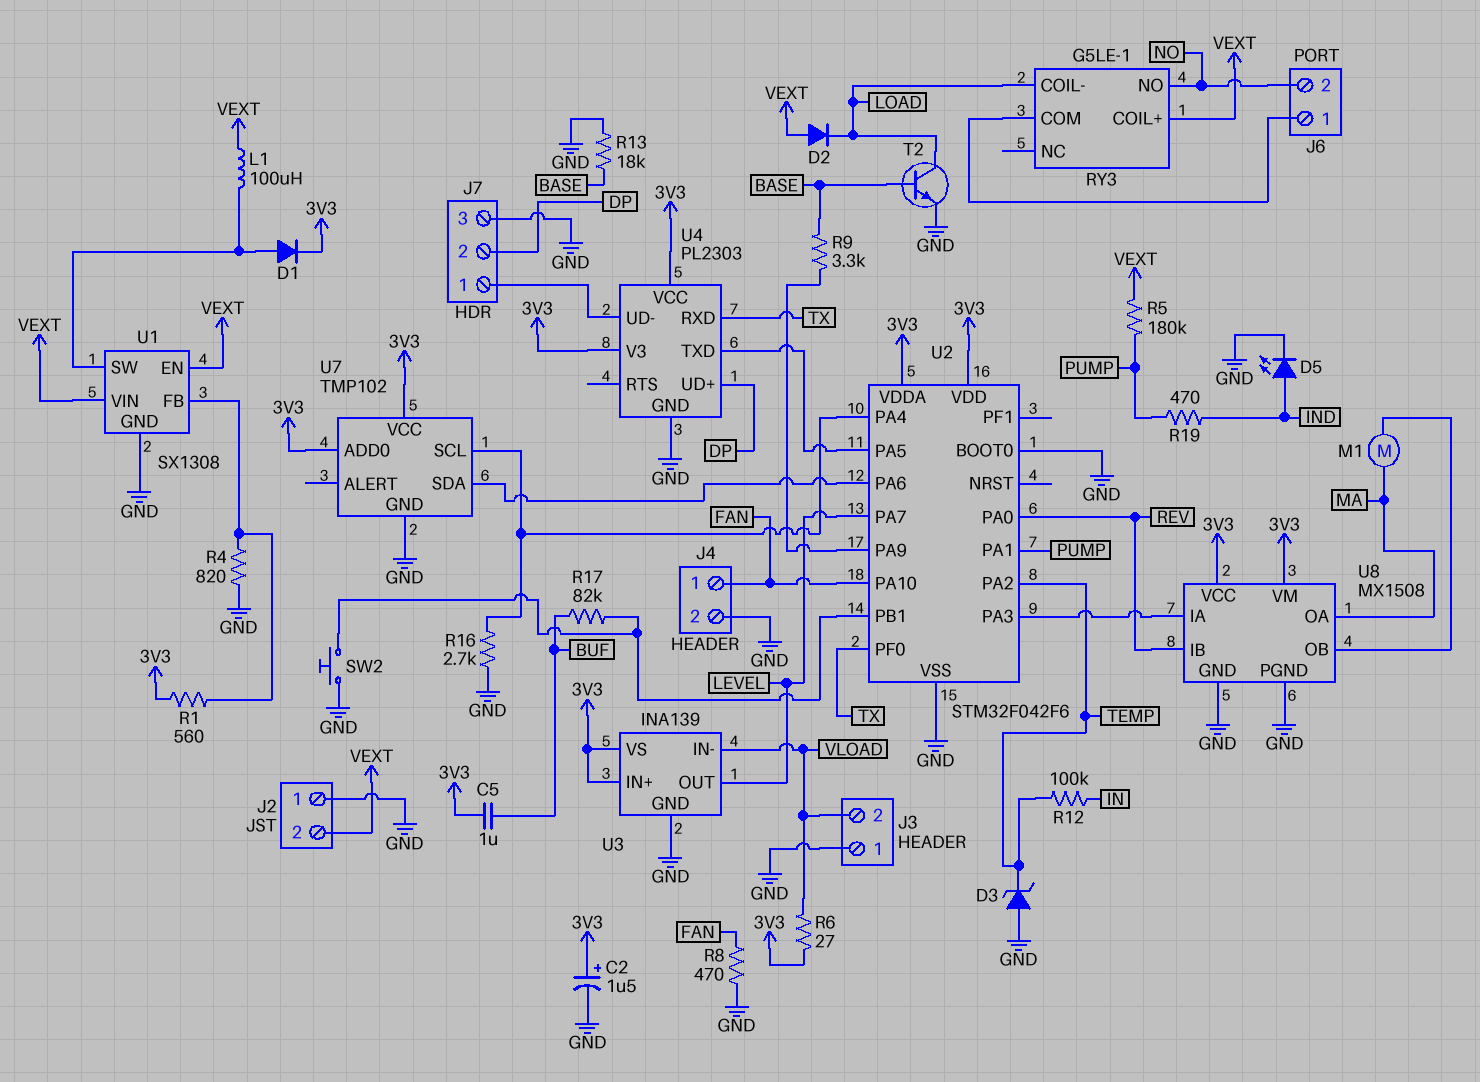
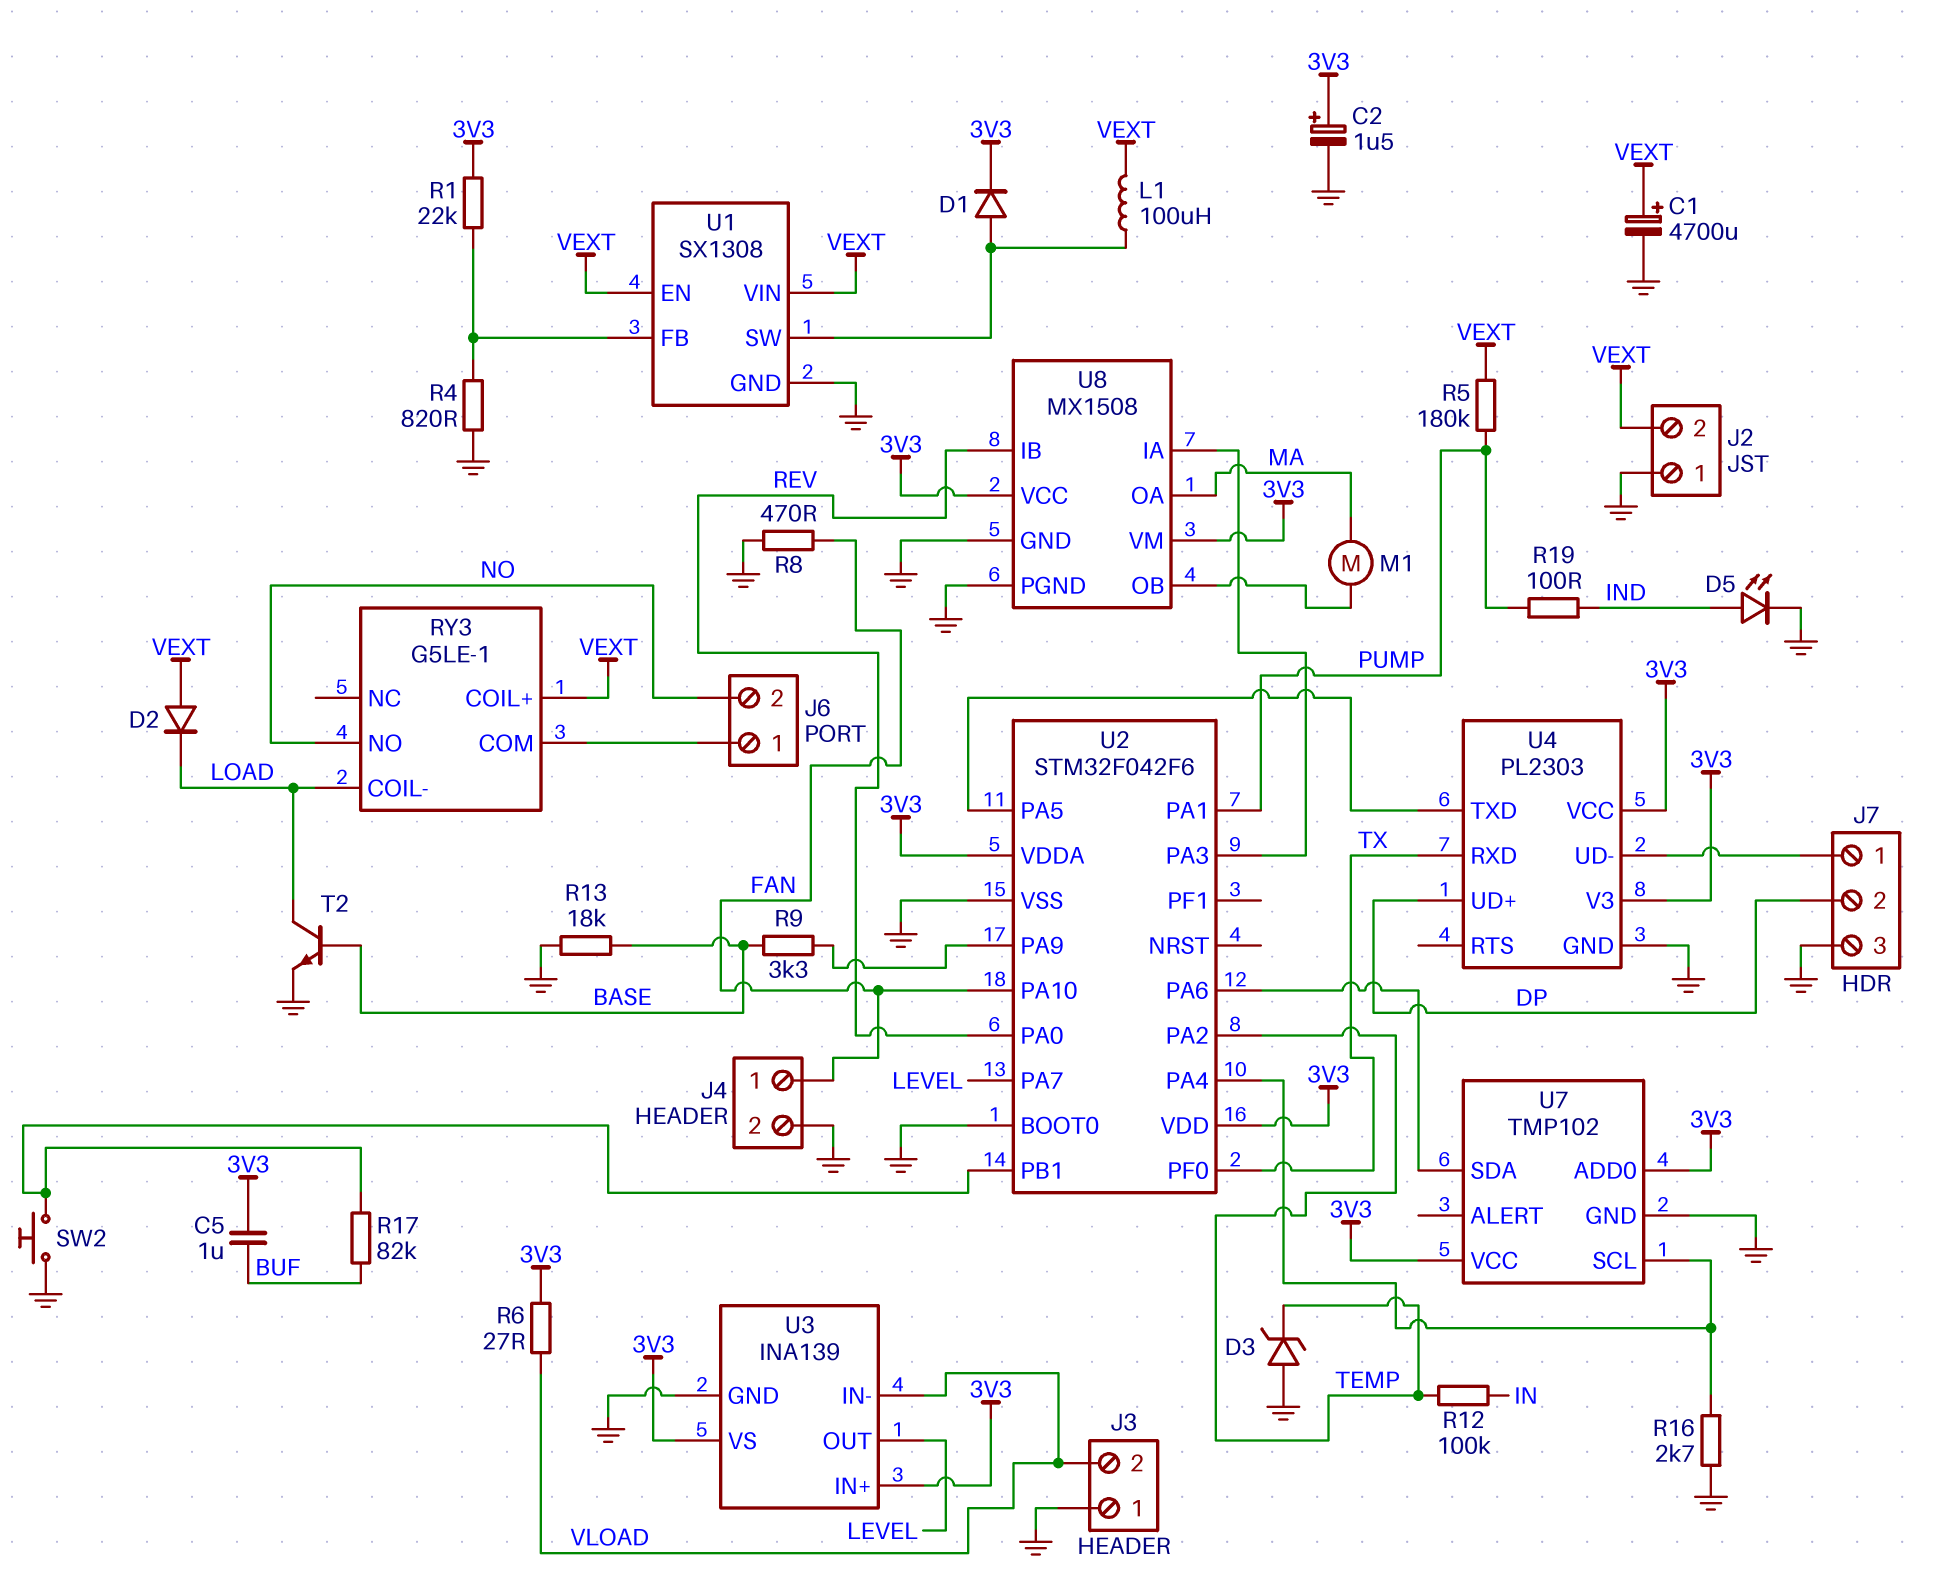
C1: none -> 4700uF (plus VEXT, minus GND)
R1: 560 (3V3, U1/FB) -> 22k (3V3, U1/FB)
R19: 470 (IND, PUMP) -> 100 (IND, PUMP)

